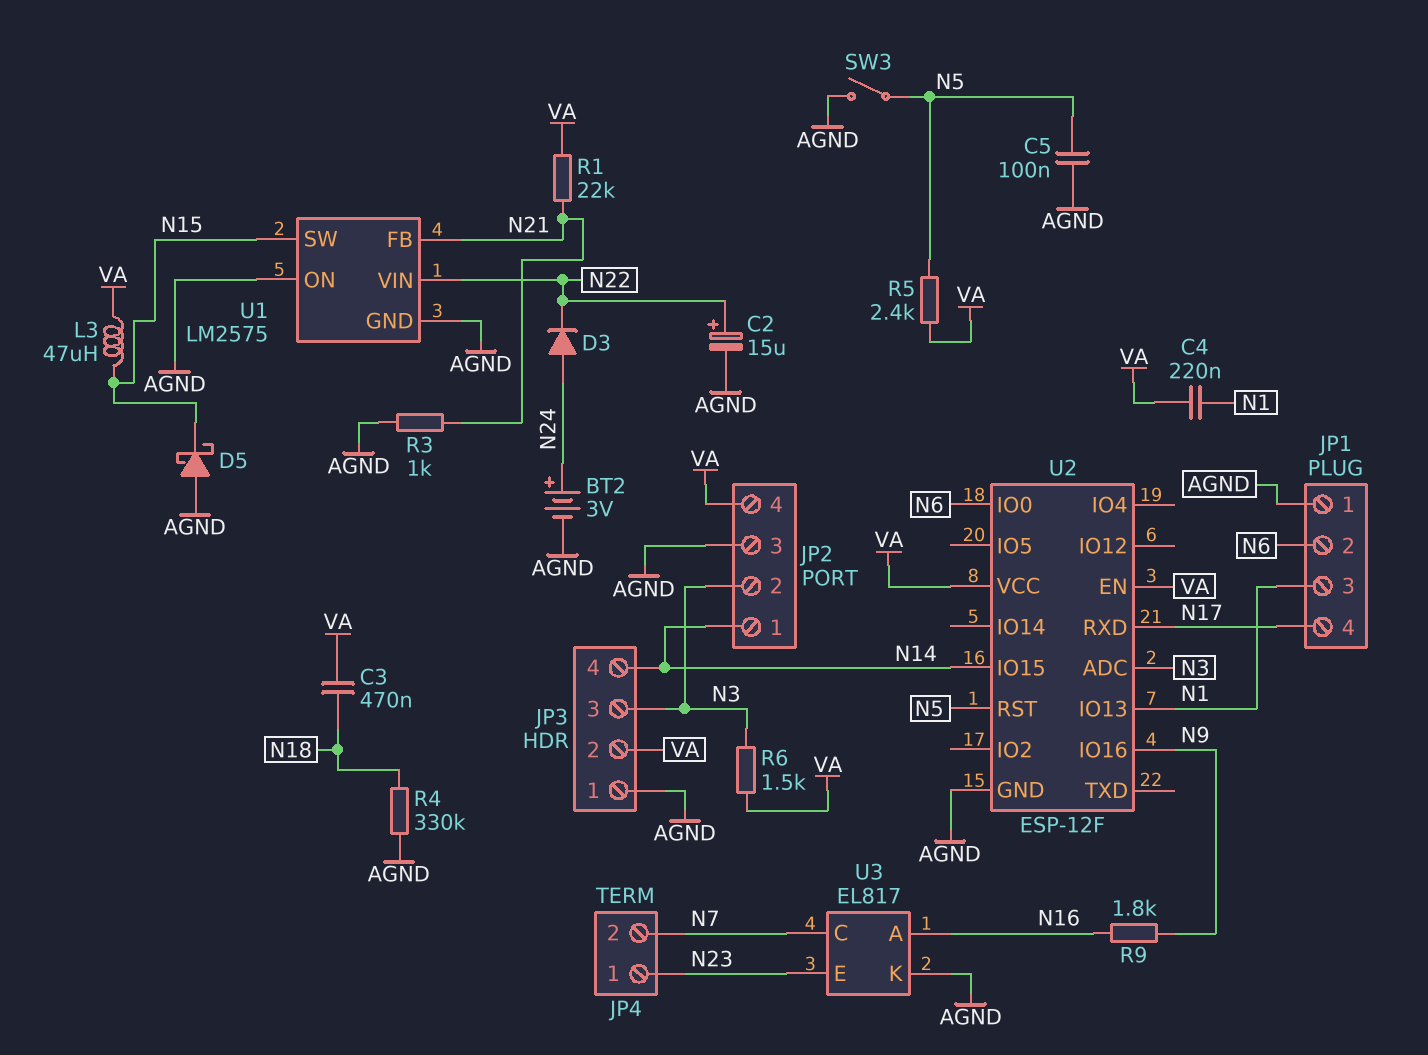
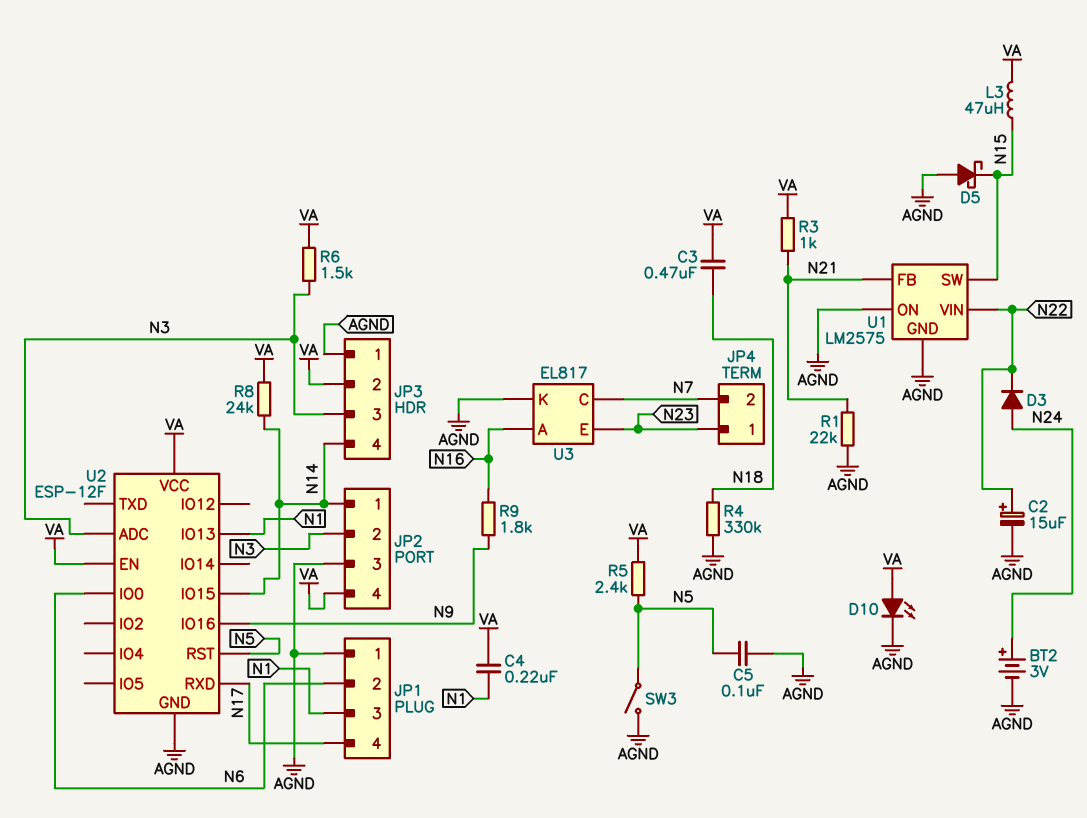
D10: none -> LED (A VA, K AGND)
R1: 22k (N21, VA) -> 22k (AGND, N21)
R3: 1k (AGND, N21) -> 1k (N21, VA)
R8: none -> 24k (N14, VA)

